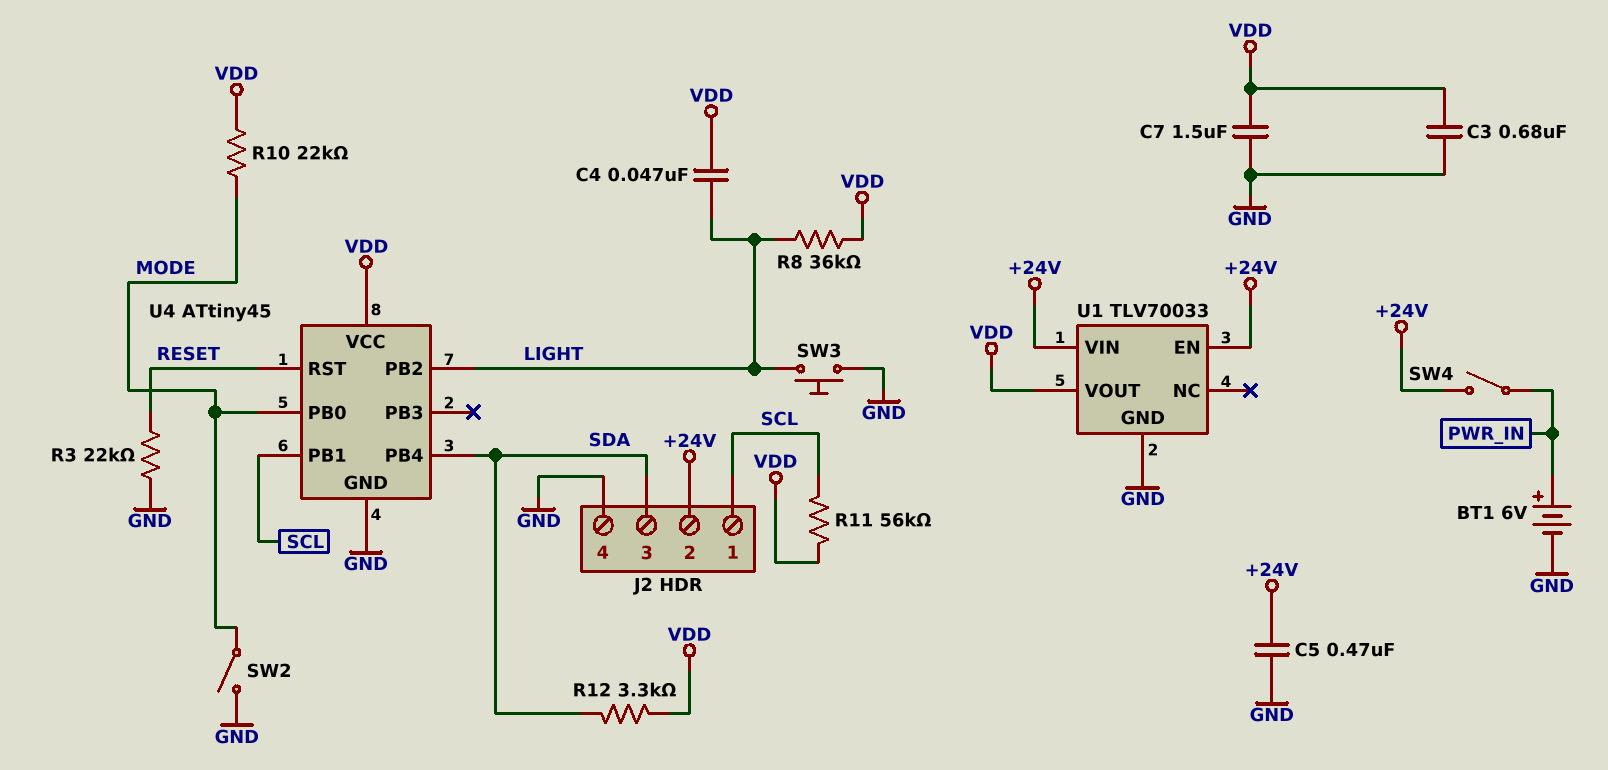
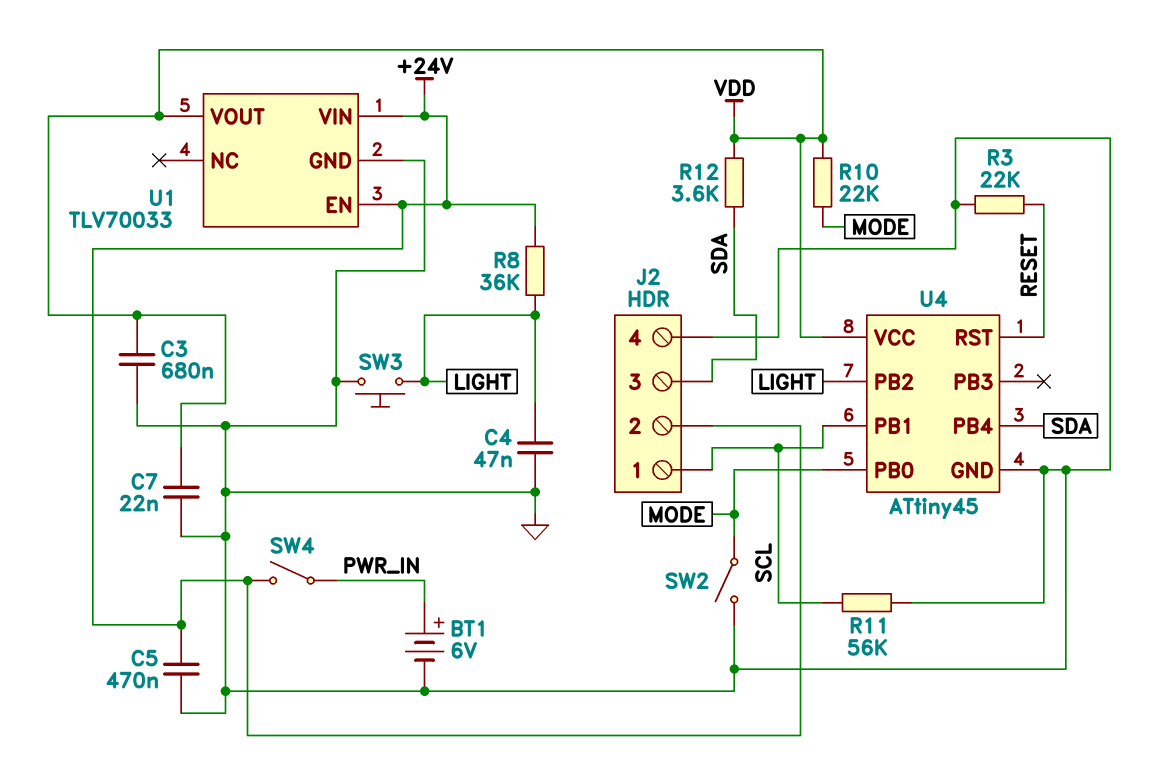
C4: 47nF (LIGHT, VDD) -> 47nF (GND, LIGHT)
C7: 1.5uF (GND, VDD) -> 22nF (GND, VDD)
R8: 36k (LIGHT, VDD) -> 36k (+24V, LIGHT)
R11: 56k (SCL, VDD) -> 56k (GND, SCL)
R12: 3.3k (SDA, VDD) -> 3.6k (SDA, VDD)

